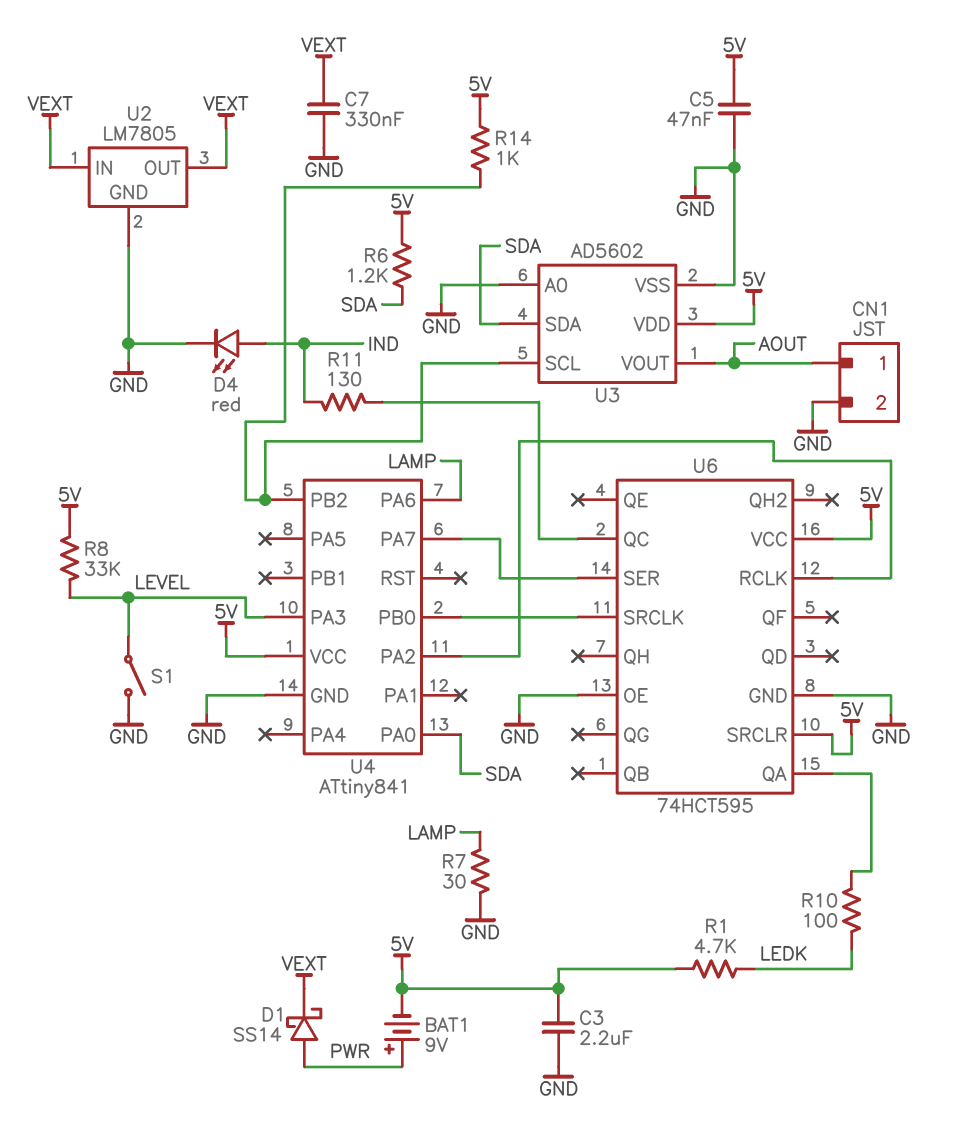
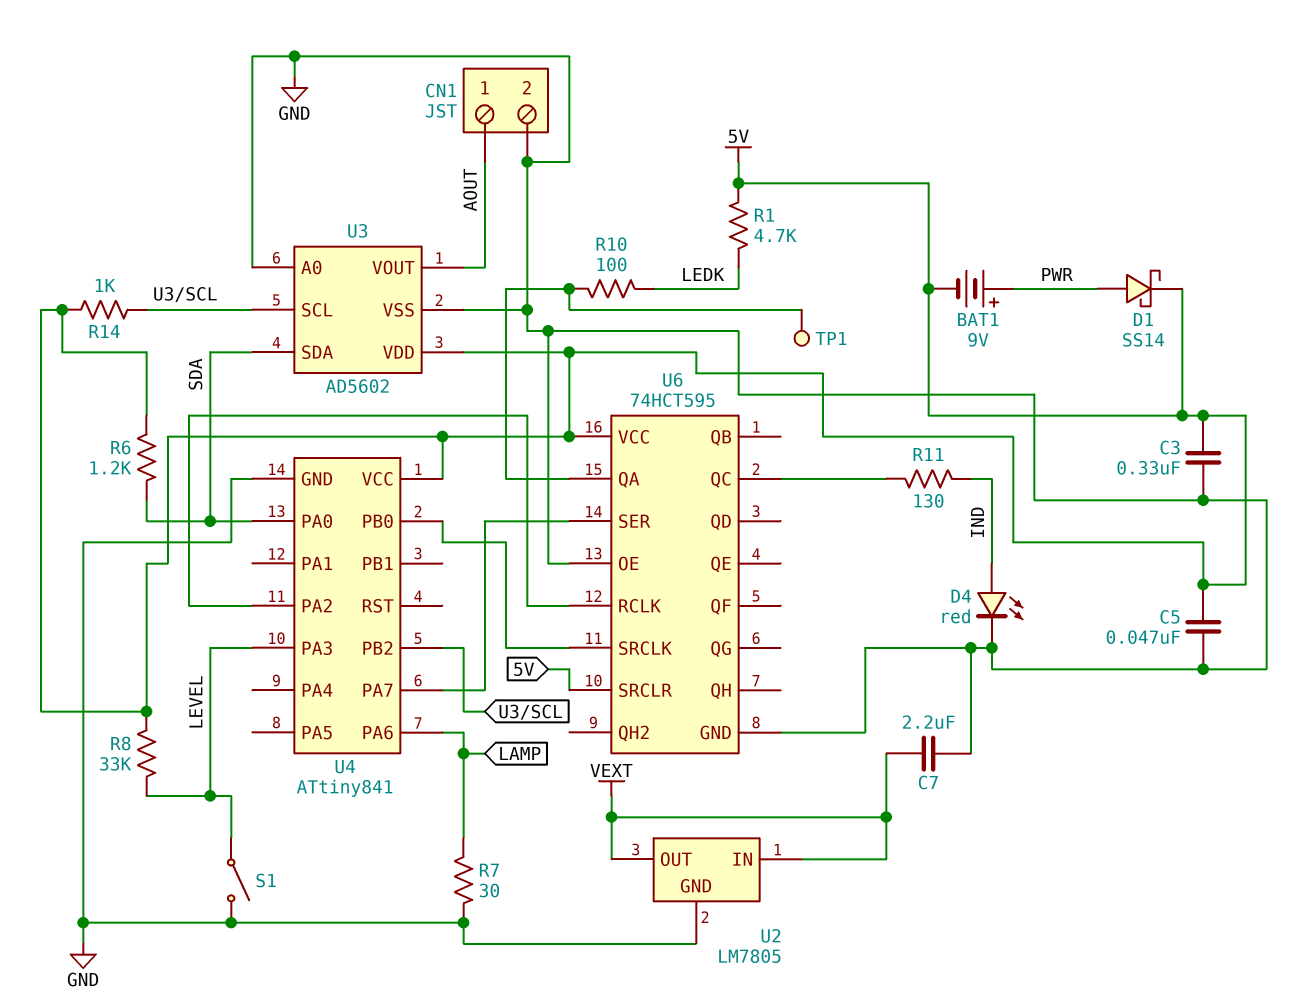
C3: 2.2uF (5V, GND) -> 330nF (5V, GND)
C7: 330nF (GND, VEXT) -> 2.2uF (GND, VEXT)
D1: schottky SS14 (A PWR, K VEXT) -> schottky SS14 (A PWR, K 5V)
TP1: none -> test point (U6/QA)

